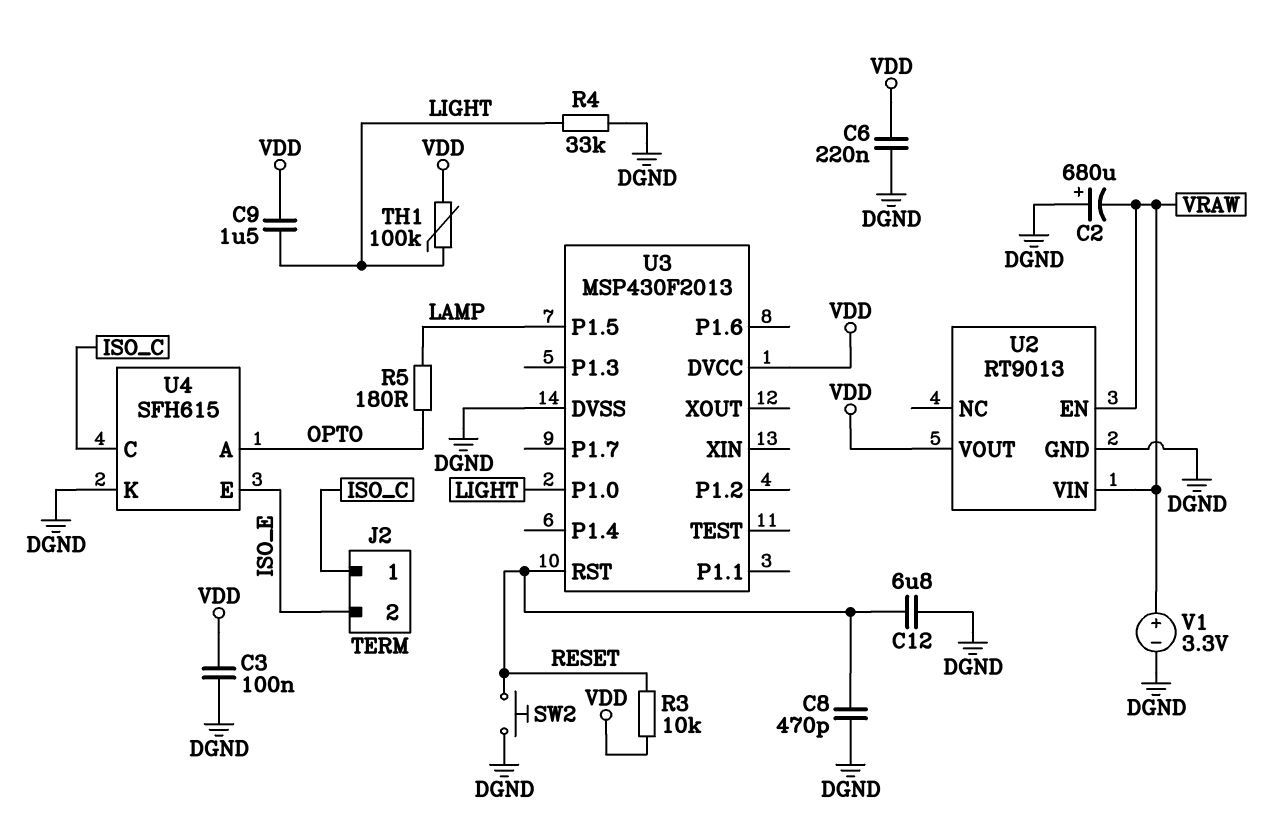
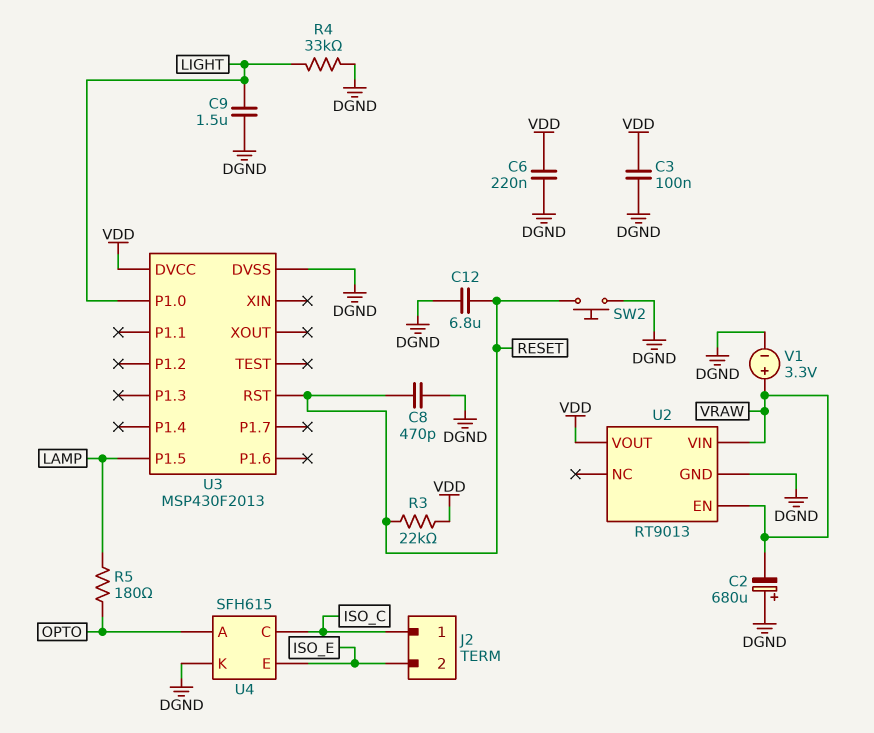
C9: 1.5uF (LIGHT, VDD) -> 1.5uF (DGND, LIGHT)
R3: 10k (RESET, VDD) -> 22k (RESET, VDD)
TH1: 100k (LIGHT, VDD) -> none

